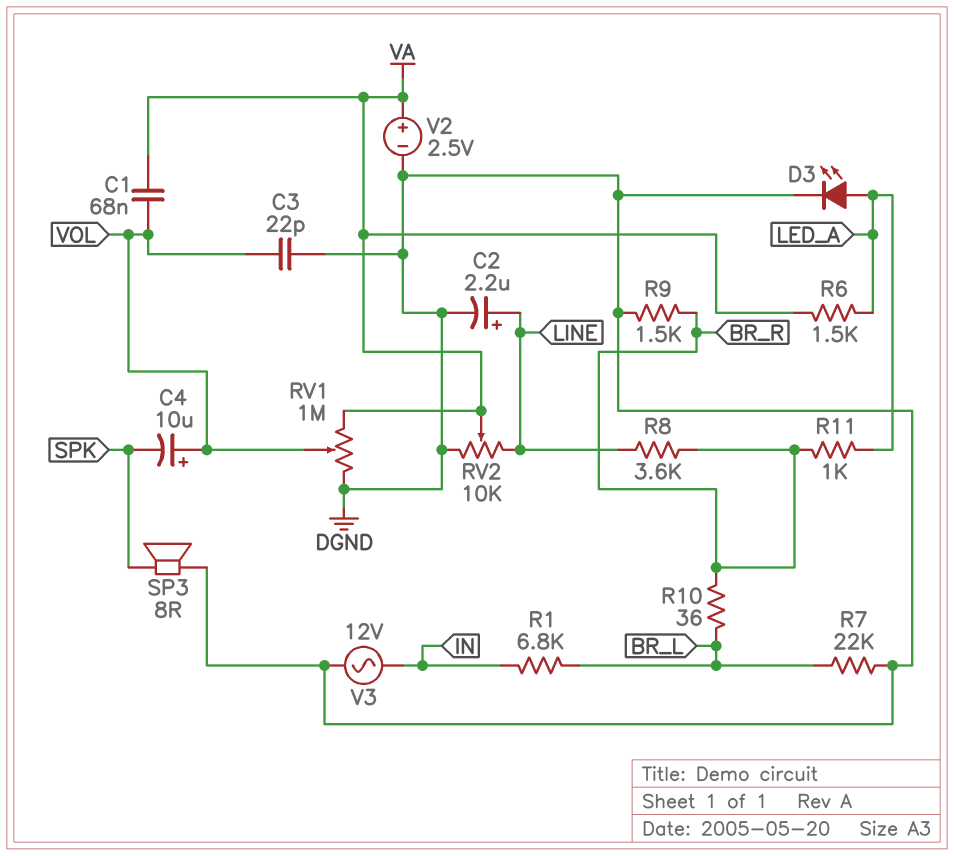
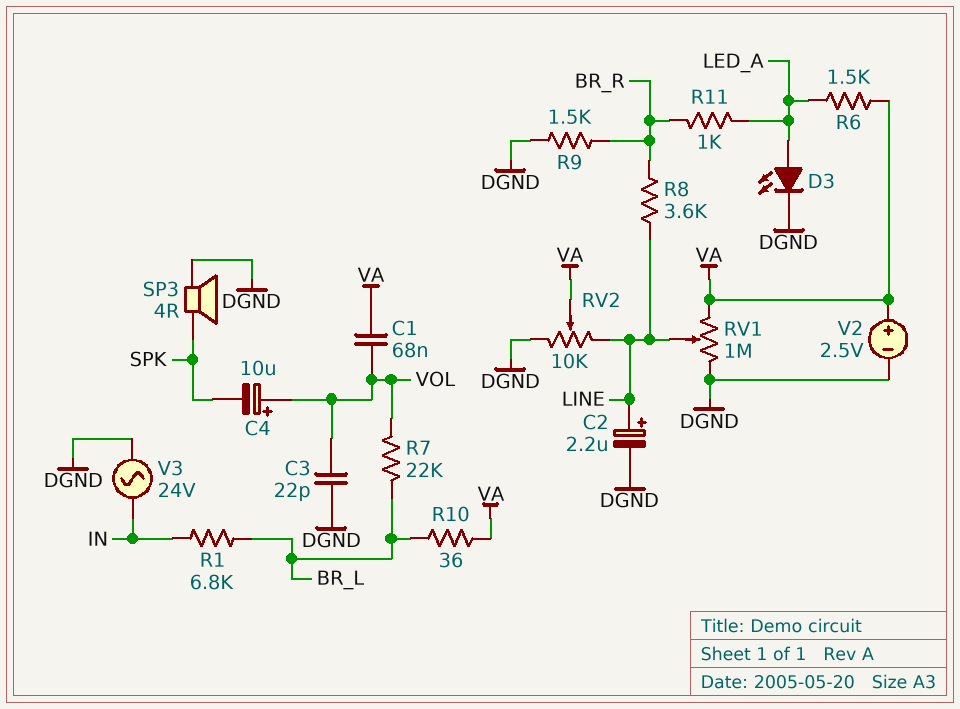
R7: 22k (BR_L, DGND) -> 22k (BR_L, VOL)
R10: 36 (BR_L, BR_R) -> 36 (BR_L, VA)
RV1: 1M (DGND, VA, wiper VOL) -> 1M (DGND, VA, wiper LINE)
SP3: speaker 8R (DGND, SPK) -> speaker 4R (DGND, SPK)
V3: AC 12V (DGND, IN) -> AC 24V (DGND, IN)

